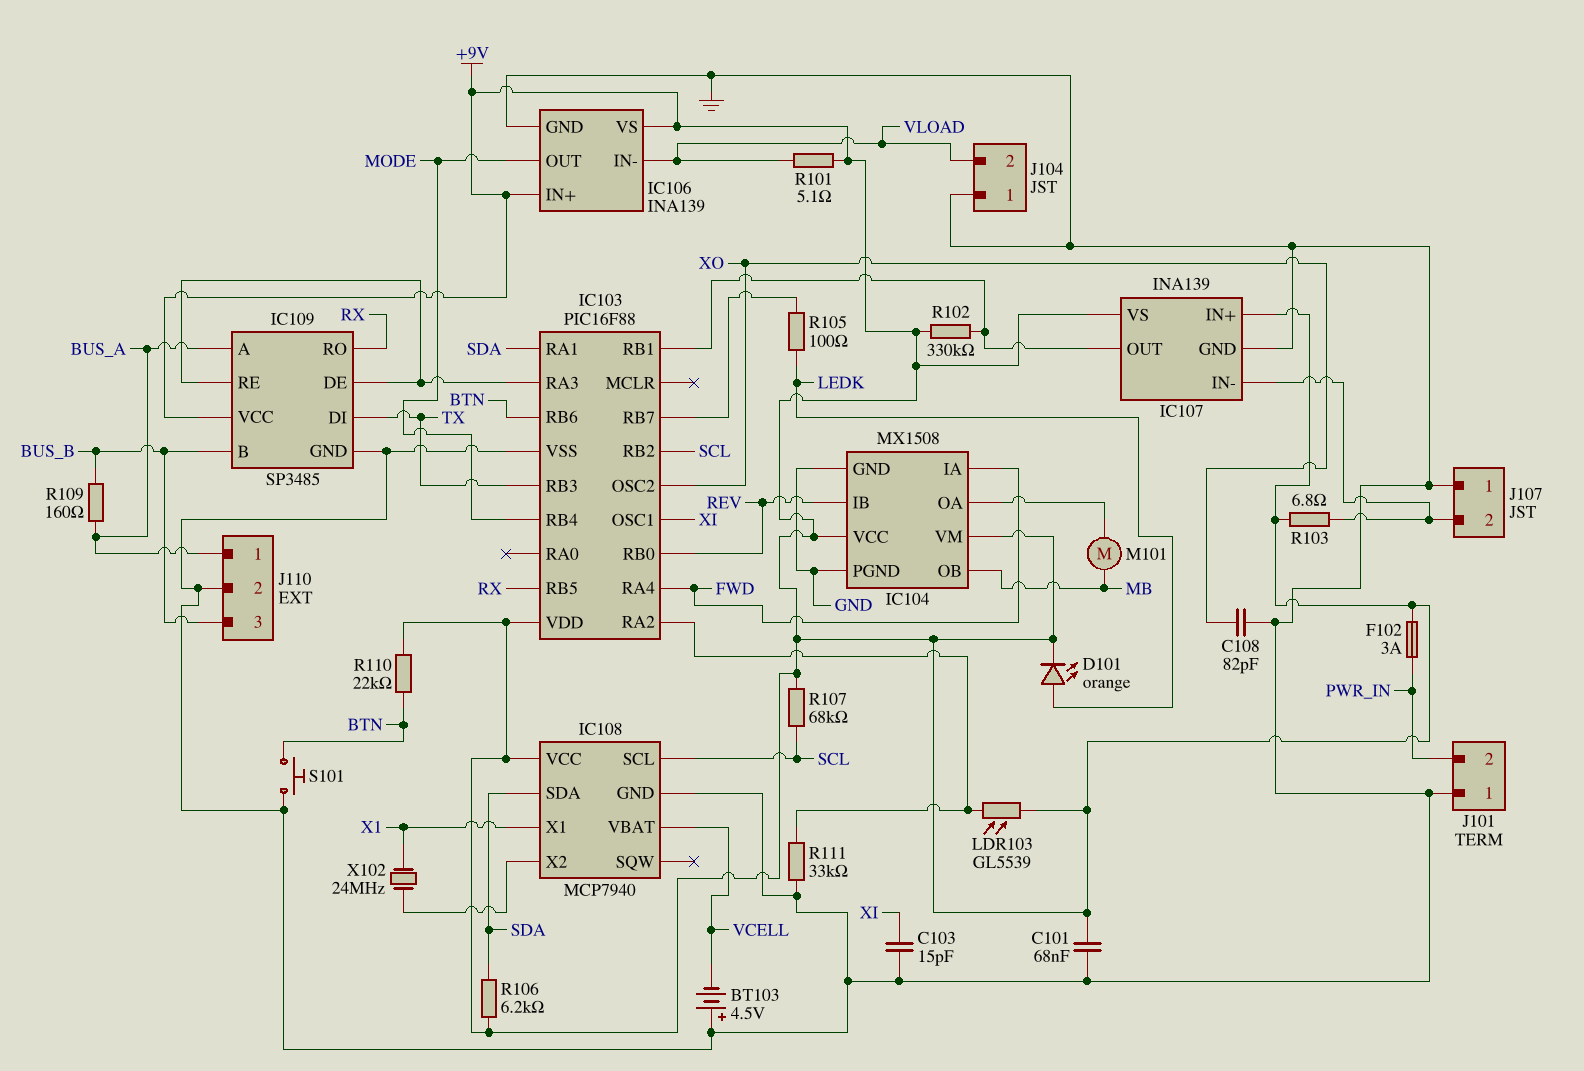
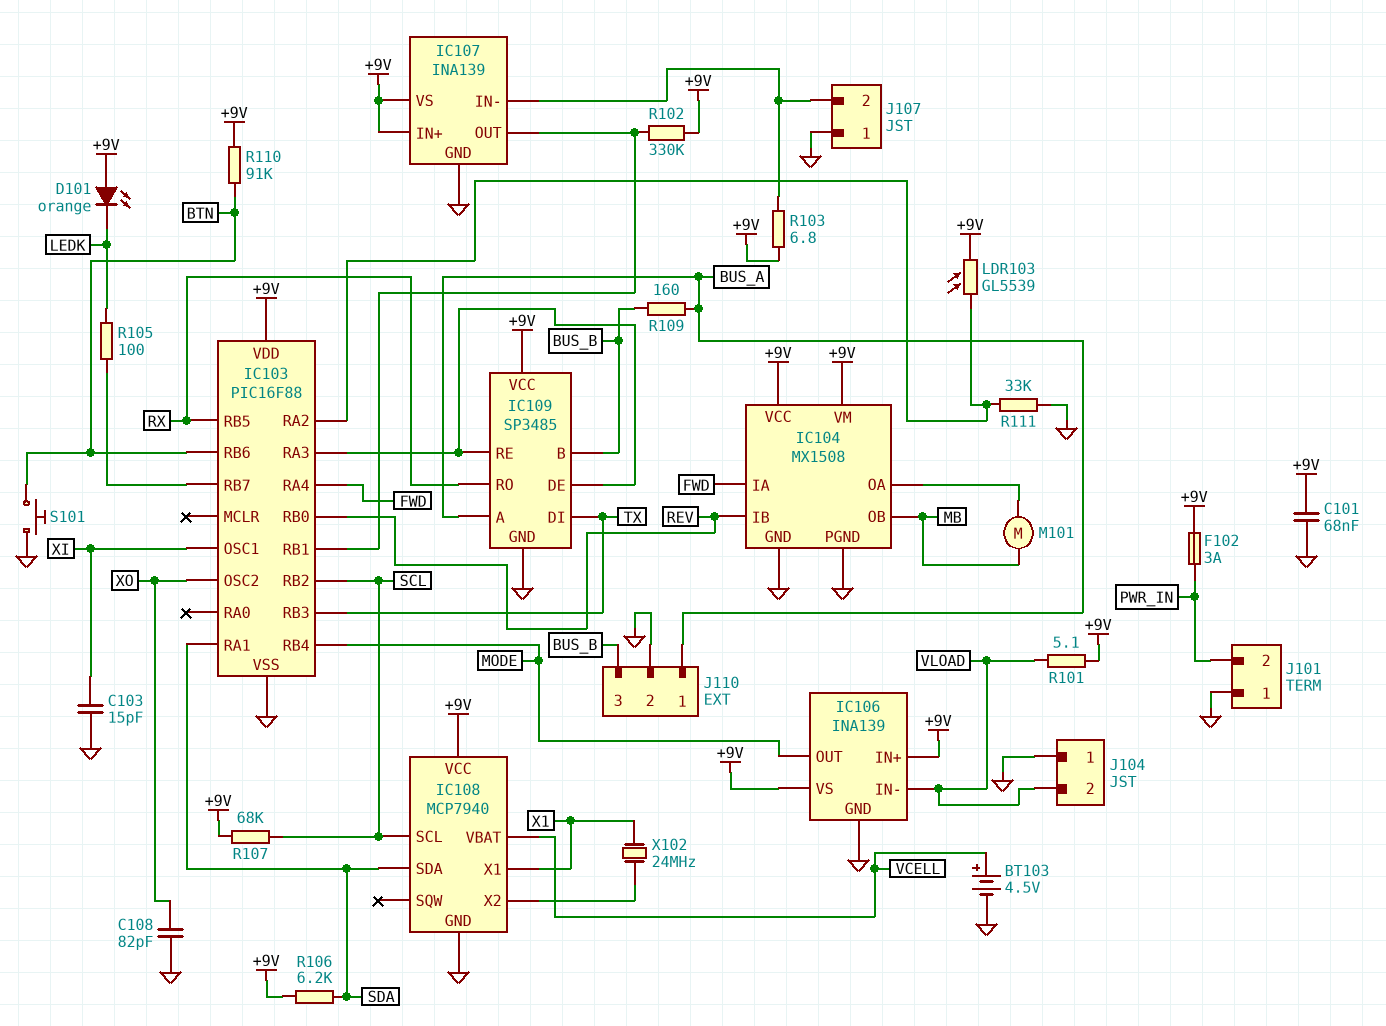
BT103: 4.5V (plus GND, minus VCELL) -> 4.5V (plus VCELL, minus GND)
D101: LED orange (A LEDK, K +9V) -> LED orange (A +9V, K LEDK)
R110: 22k (+9V, BTN) -> 91k (+9V, BTN)

